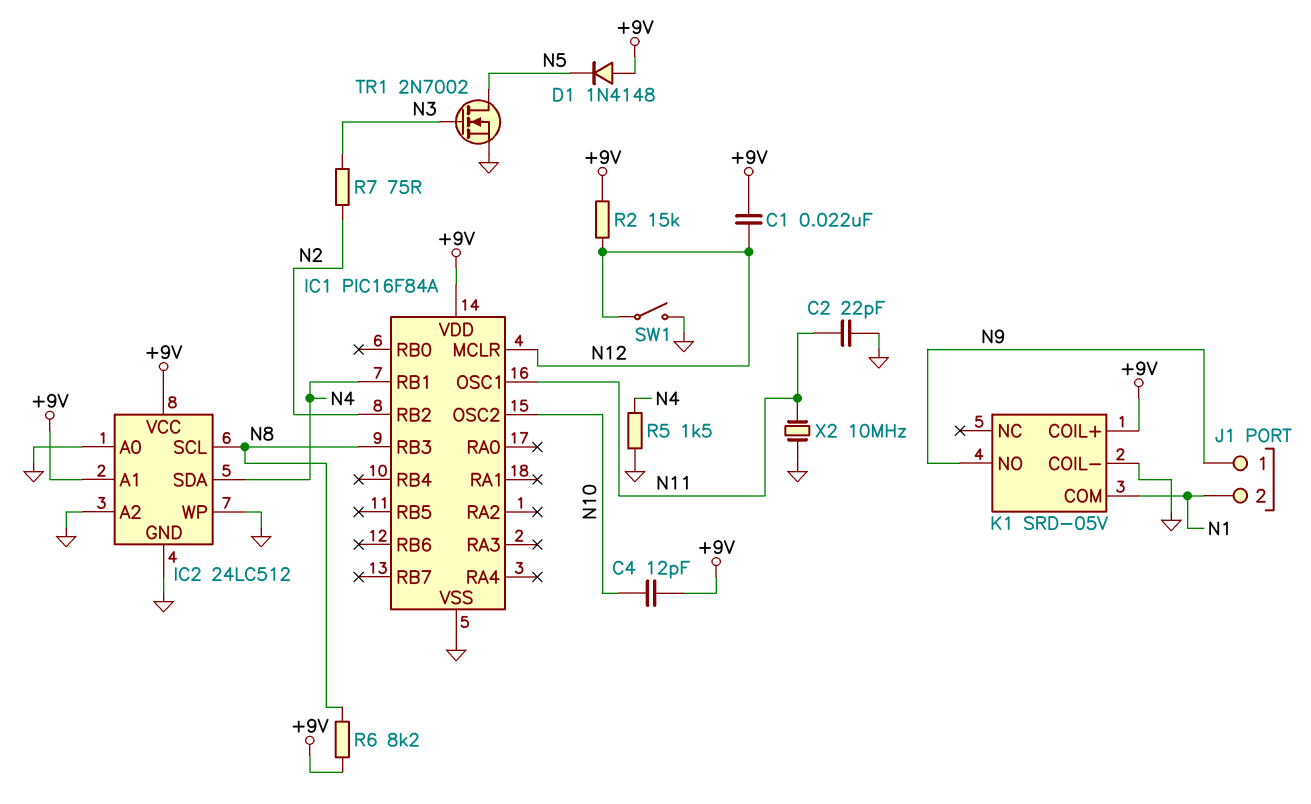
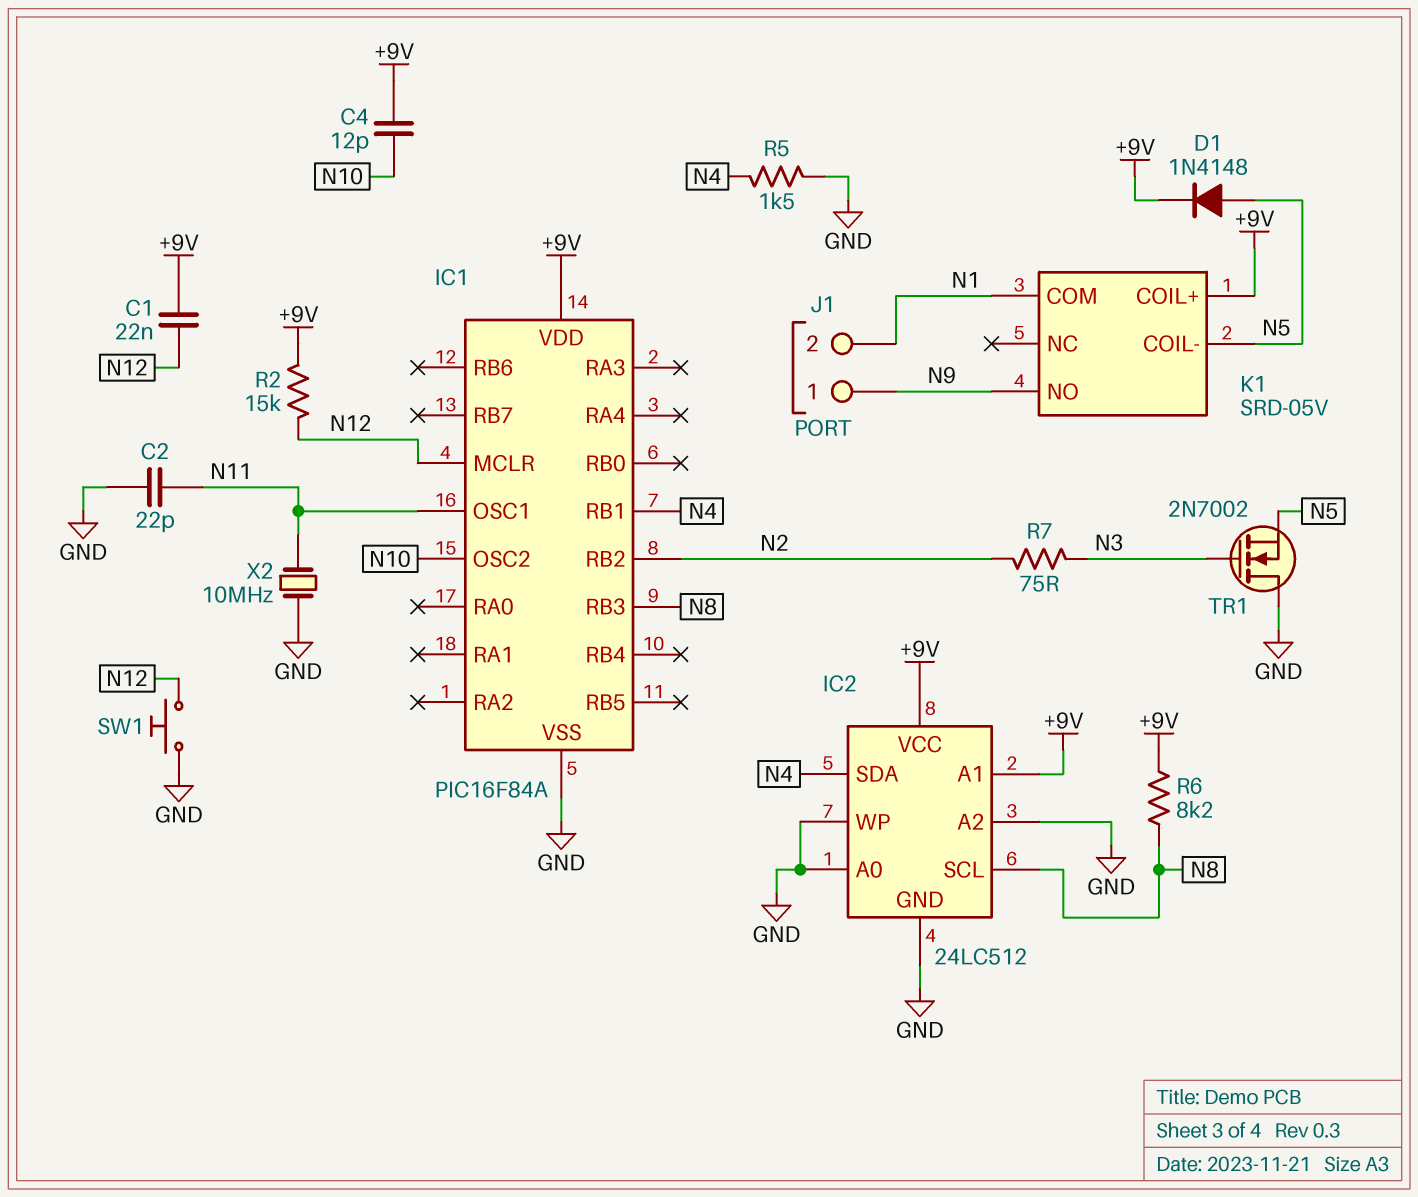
D1: diode 1N4148 (A +9V, K N5) -> diode 1N4148 (A N5, K +9V)
K1 pin COIL-: GND -> N5
SW1: switch (GND, N12) -> button (GND, N12)
TR1: NMOS 2N7002 (G N3, D N5, S GND) -> NMOS 2N7002 (G N3, D GND, S N5)

